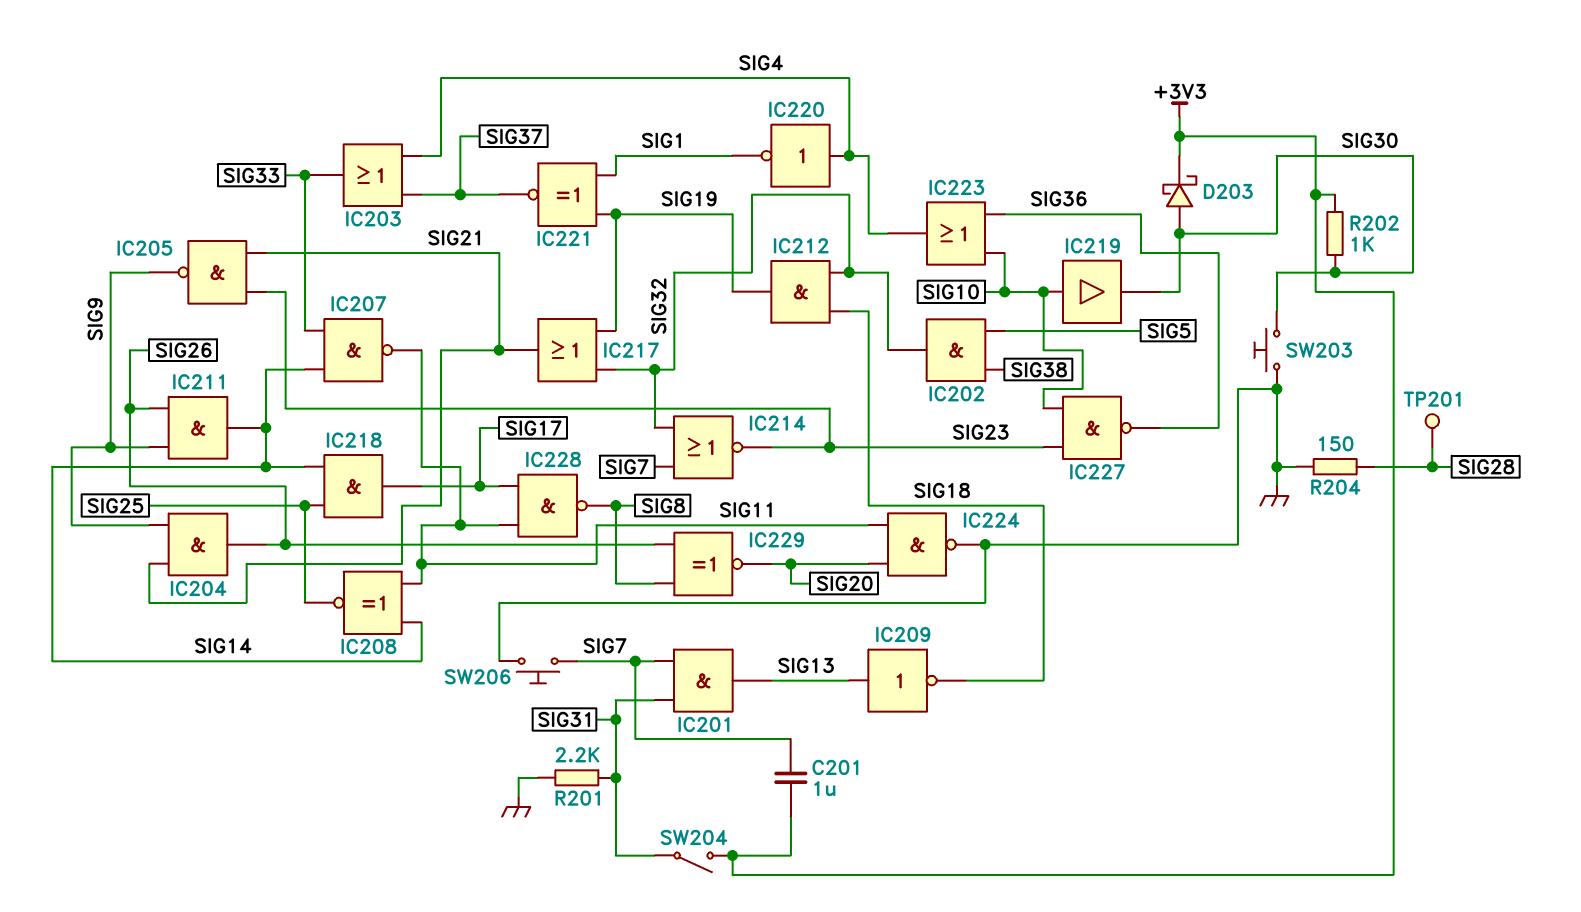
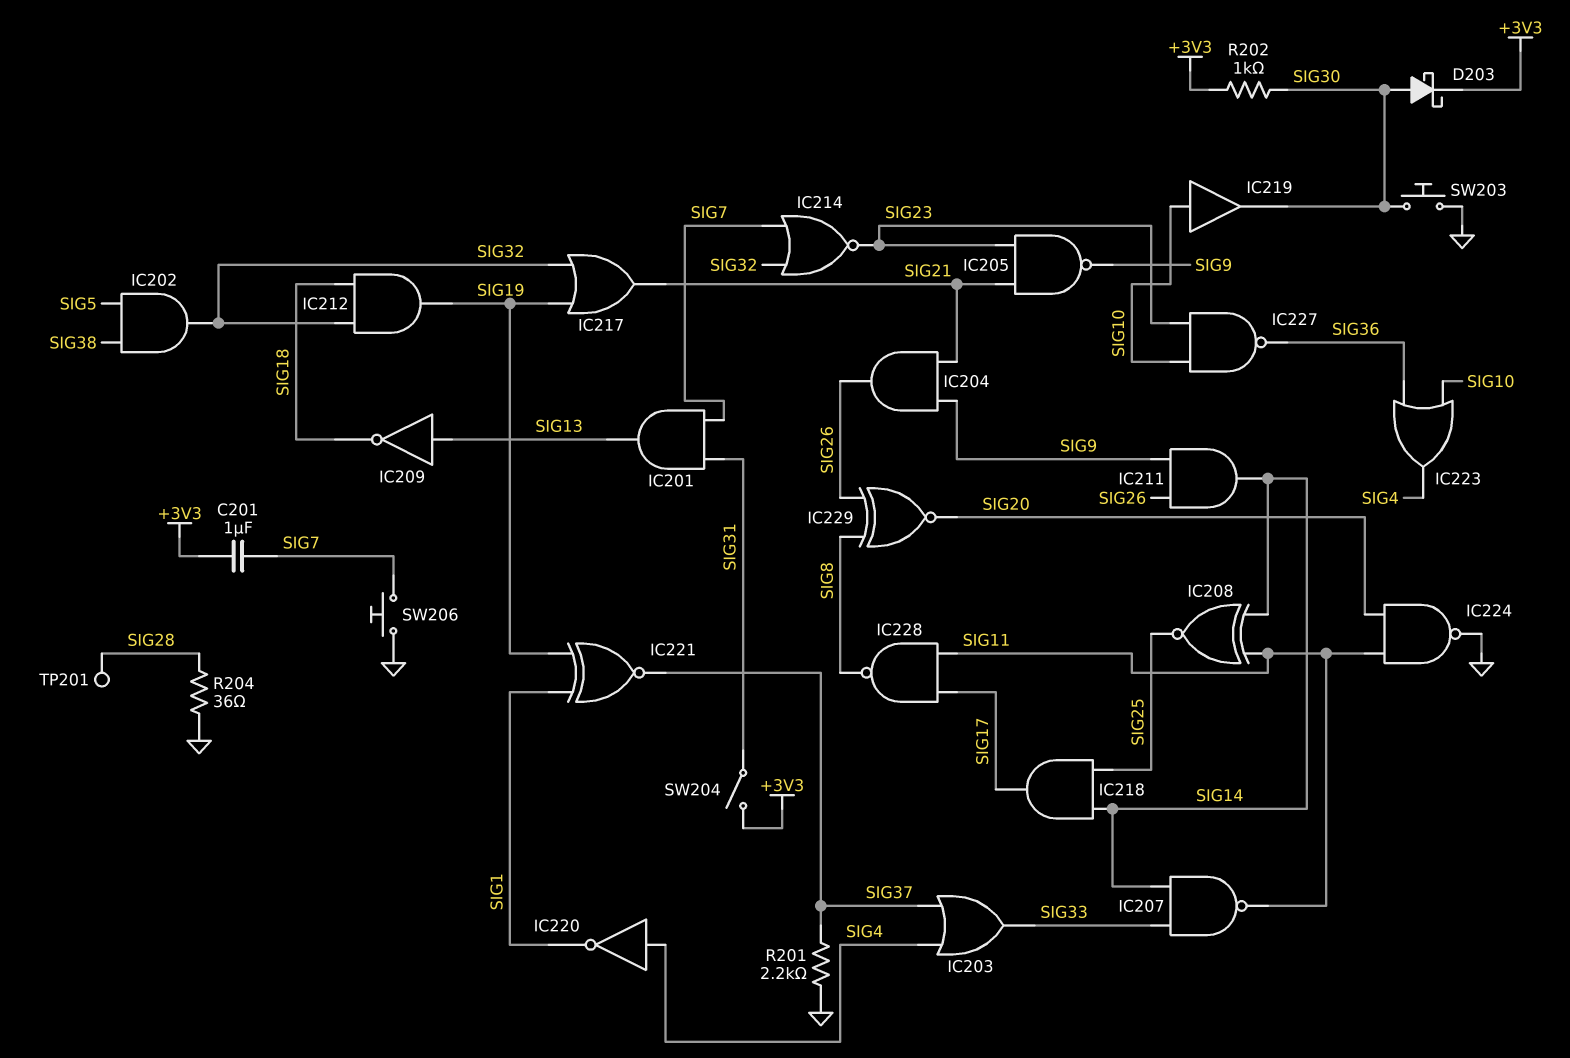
R201: 2.2k (GND, SIG31) -> 2.2k (GND, SIG37)
R204: 150 (GND, SIG28) -> 36 (GND, SIG28)

